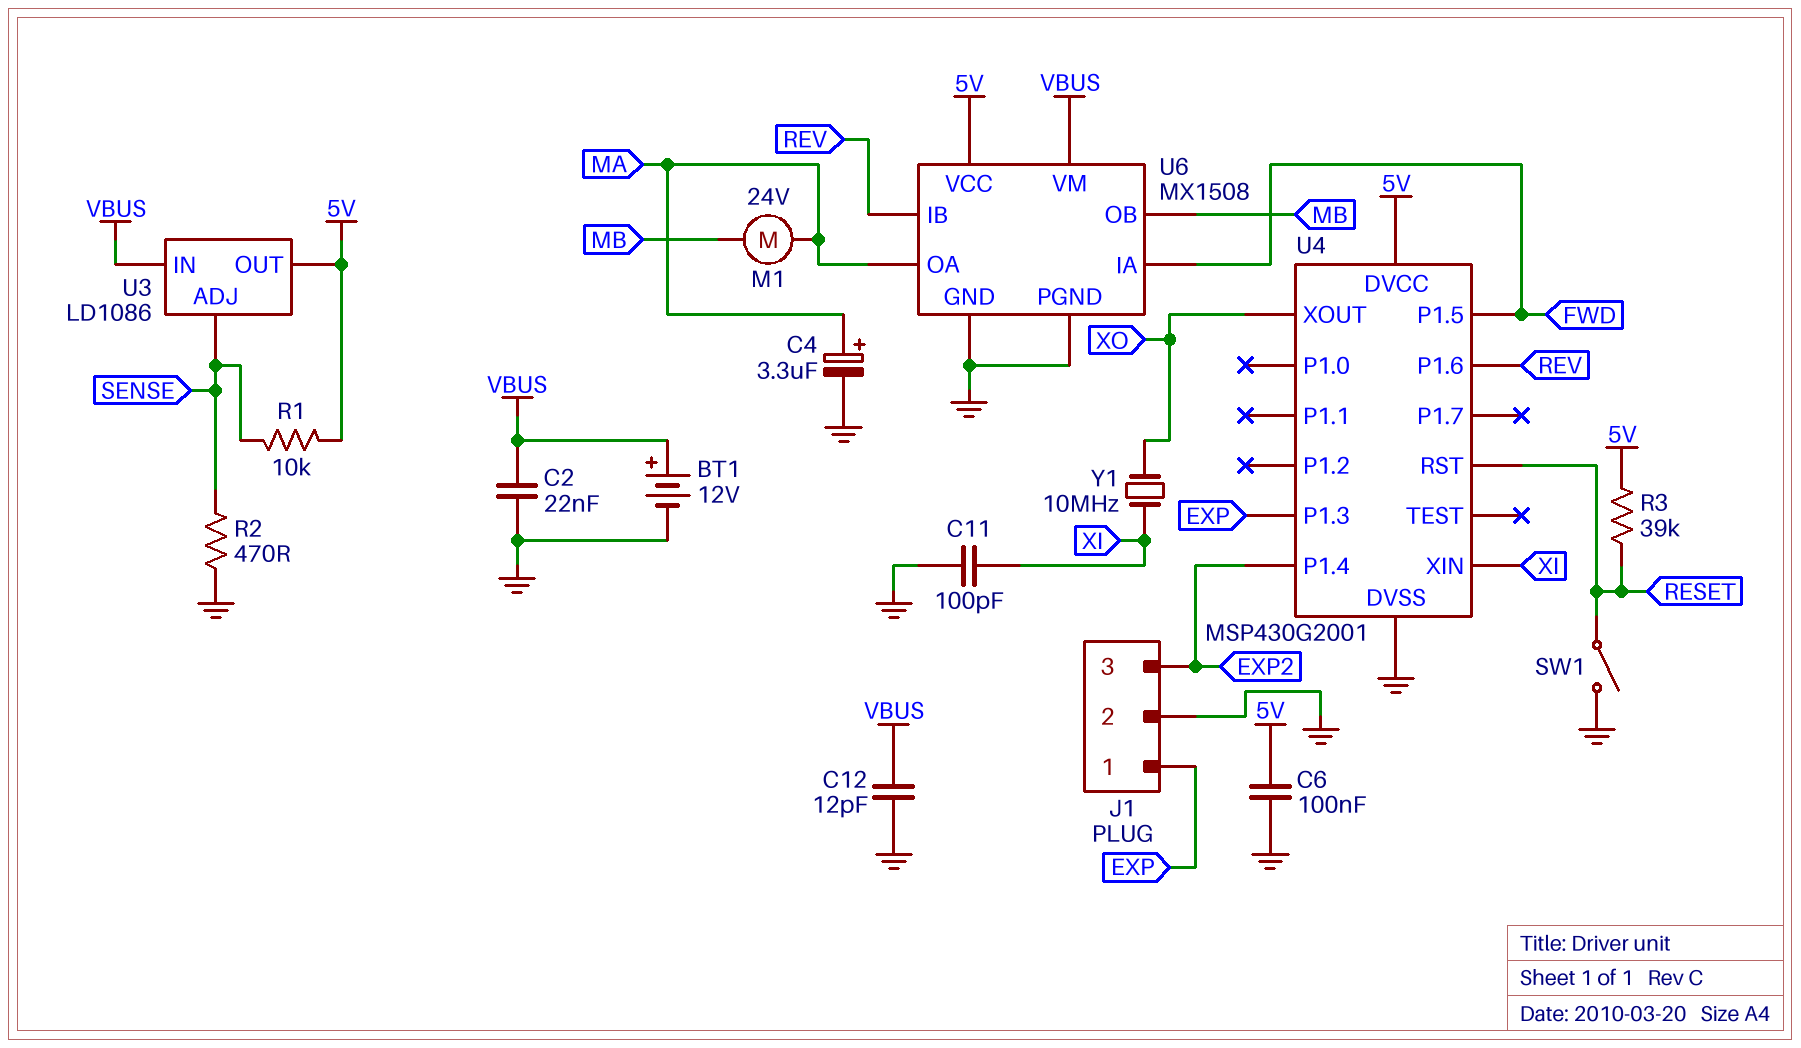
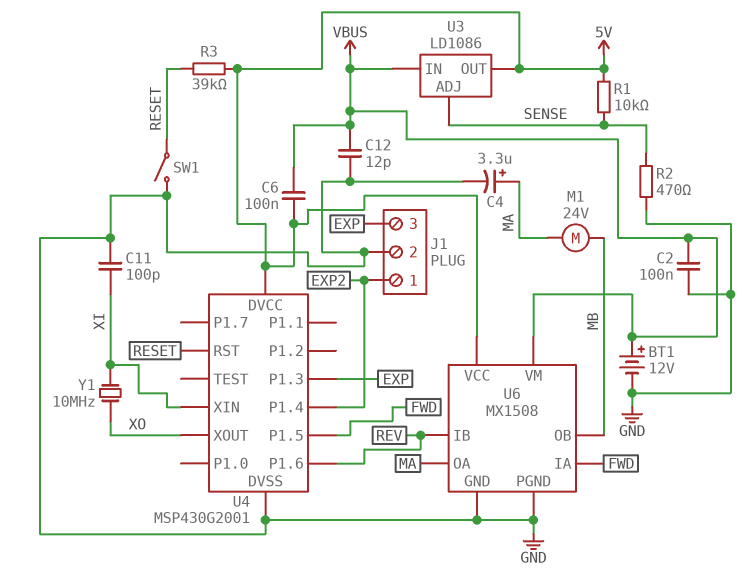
C2: 22nF (GND, VBUS) -> 100nF (GND, VBUS)
C6: 100nF (5V, GND) -> 100nF (5V, VBUS)
J1 pin 1: EXP -> EXP2
J1 pin 3: EXP2 -> EXP

